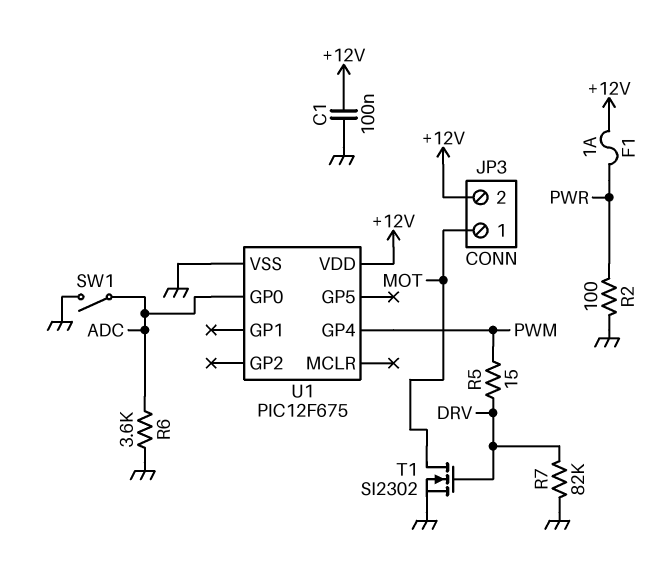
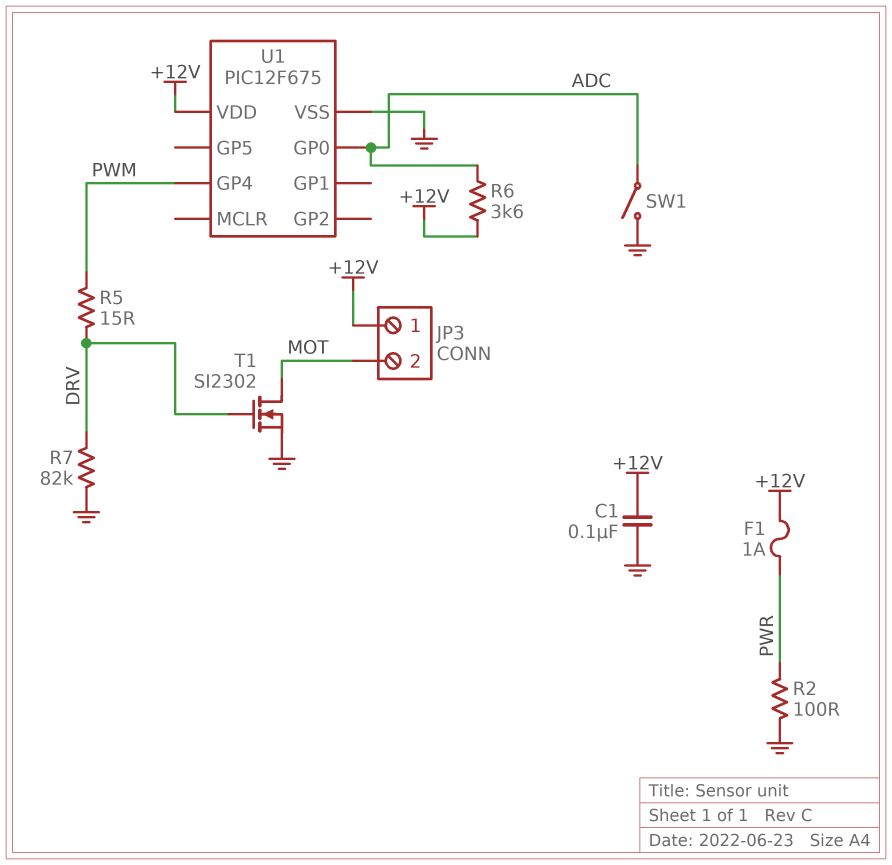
JP3 pin 1: MOT -> +12V
JP3 pin 2: +12V -> MOT
R6: 3.6k (ADC, GND) -> 3.6k (+12V, ADC)

